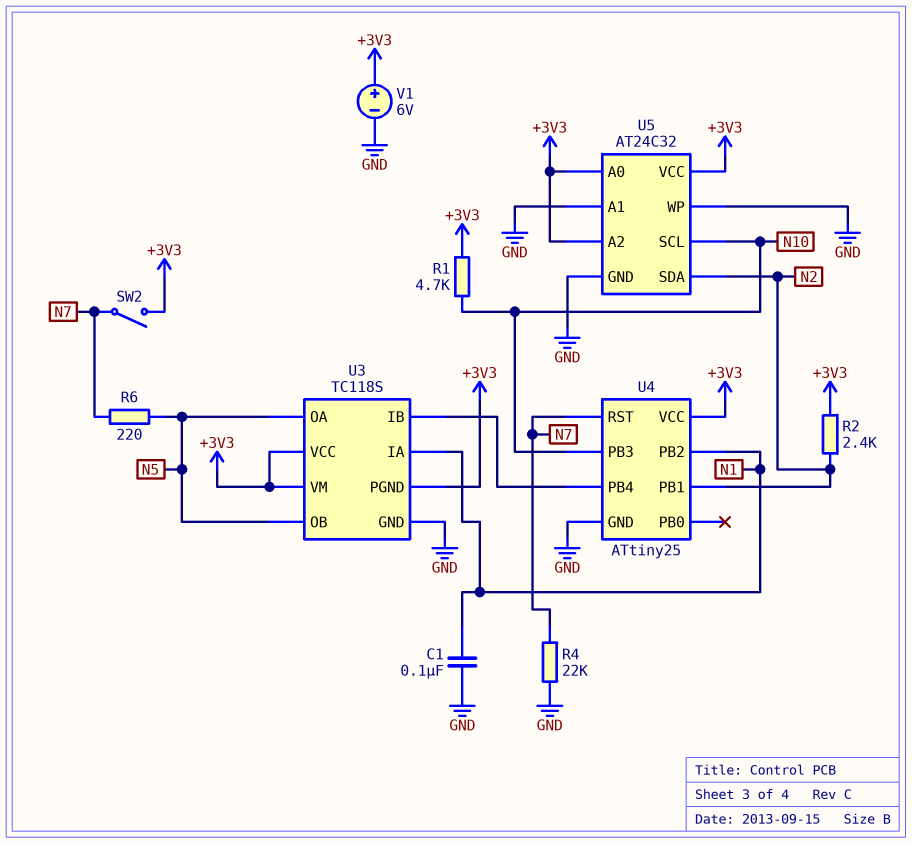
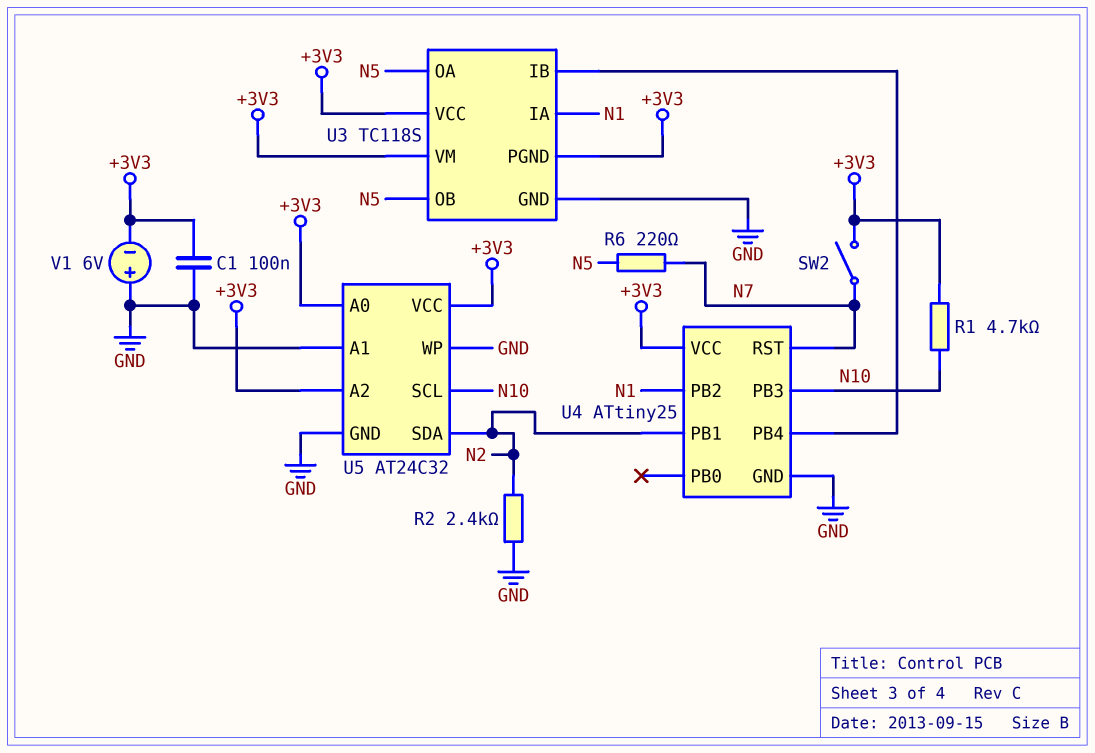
C1: 100nF (GND, N1) -> 100nF (+3V3, GND)
R2: 2.4k (+3V3, N2) -> 2.4k (GND, N2)
R4: 22k (GND, N7) -> none
V1: 6V (plus +3V3, minus GND) -> 6V (plus GND, minus +3V3)

